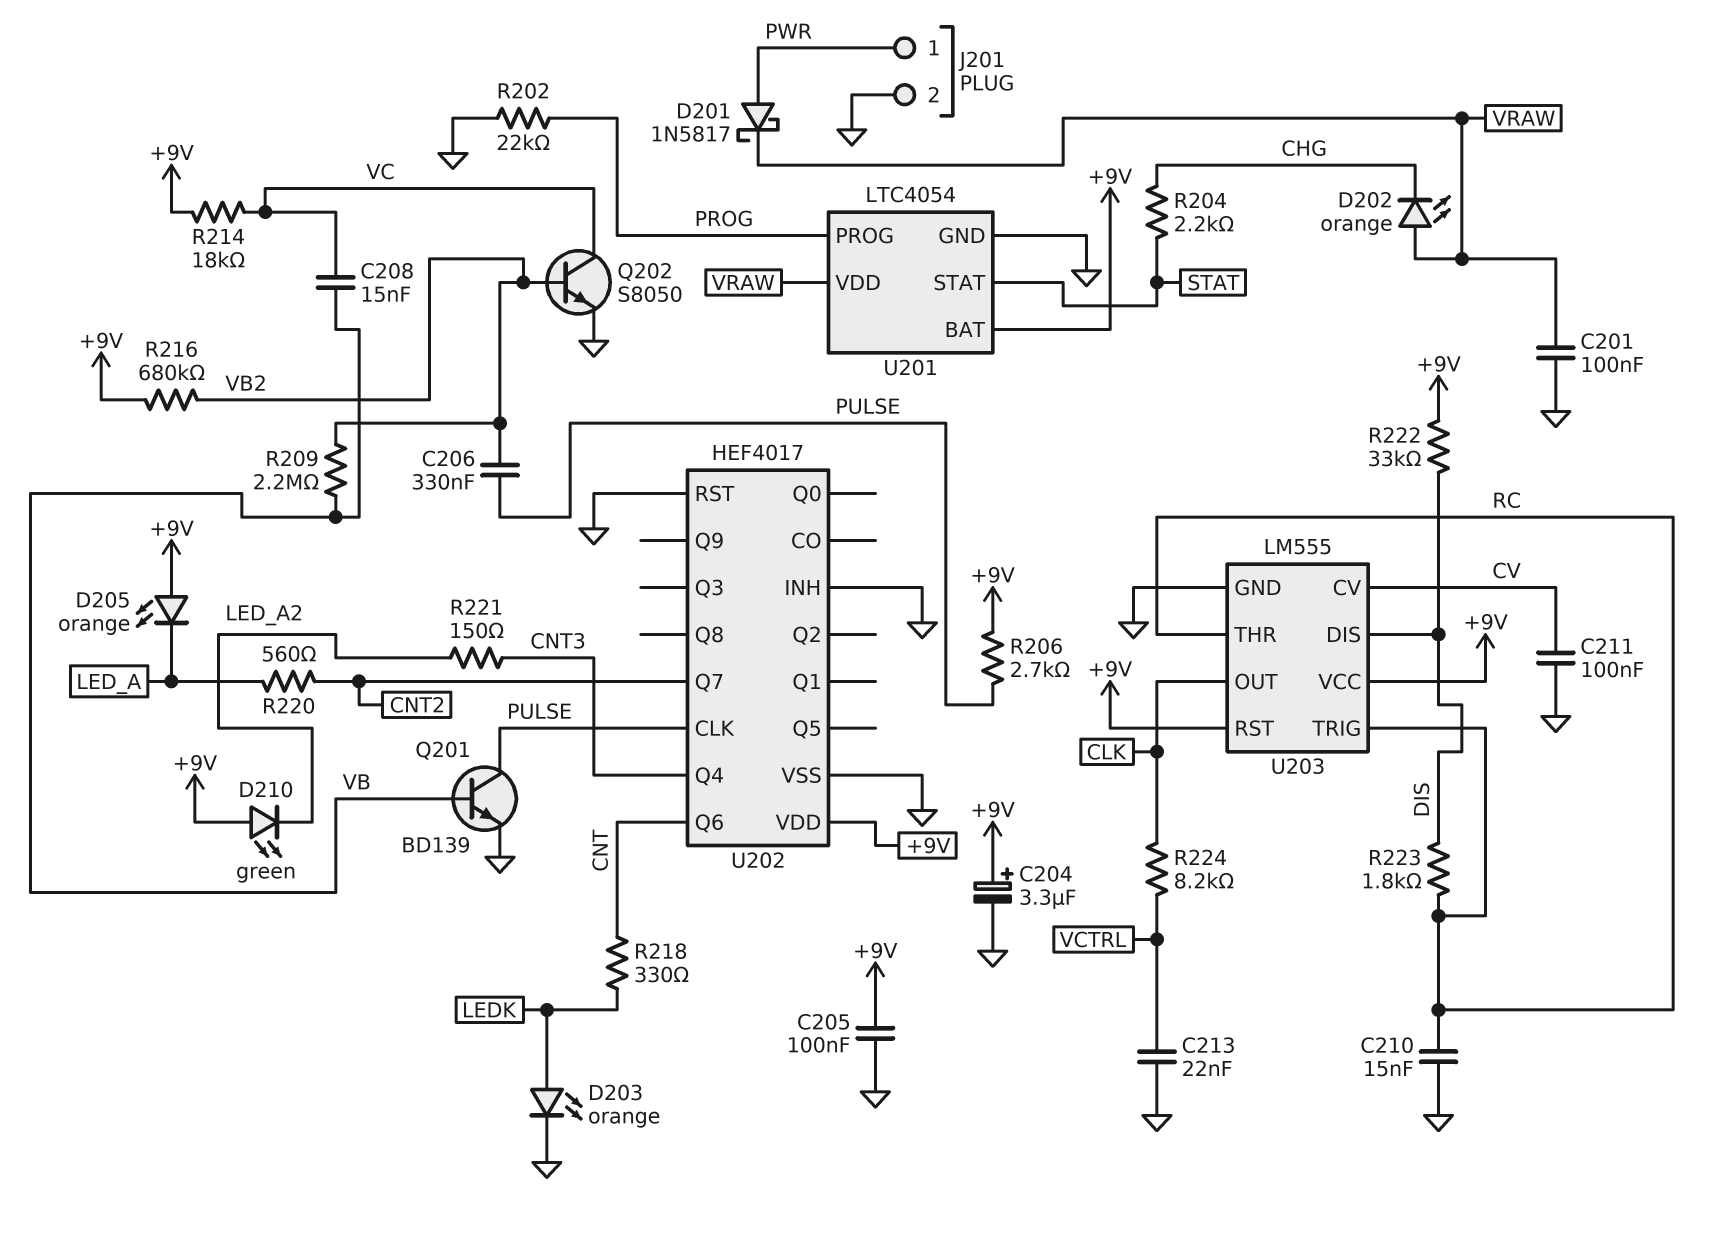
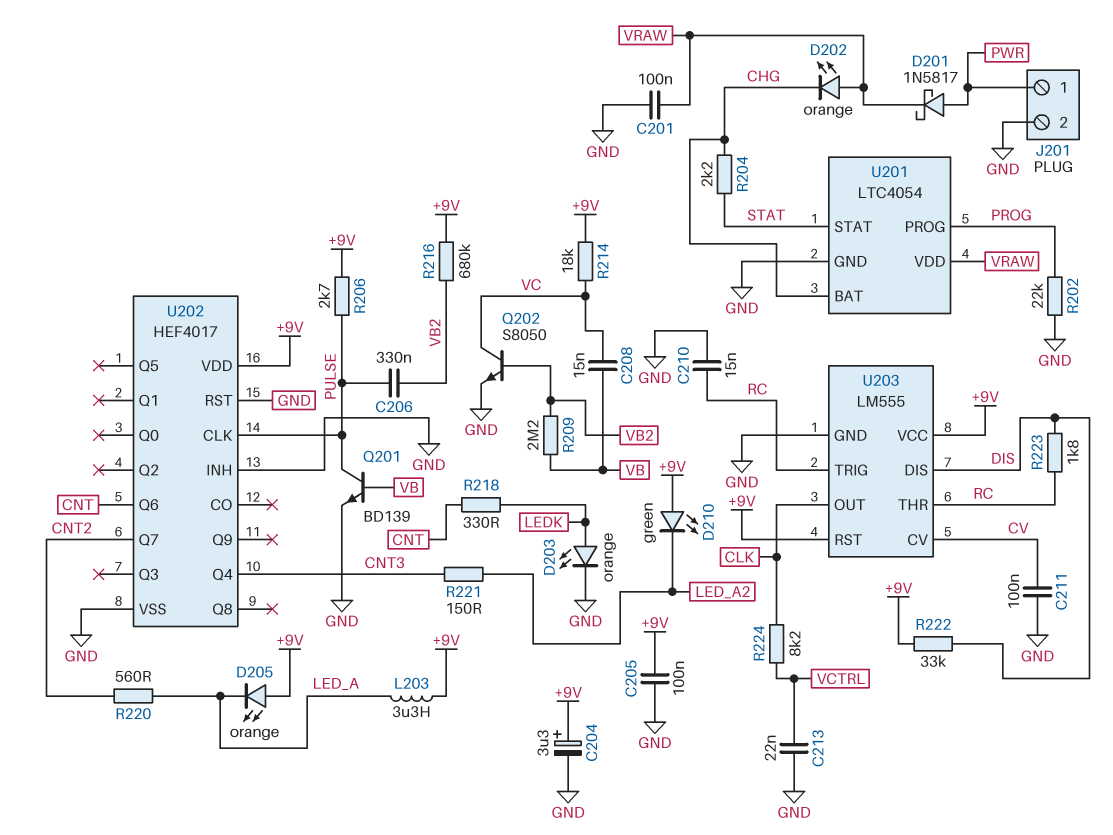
L203: none -> 3.3uH (+9V, LED_A)
U201 pin BAT: +9V -> CHG

